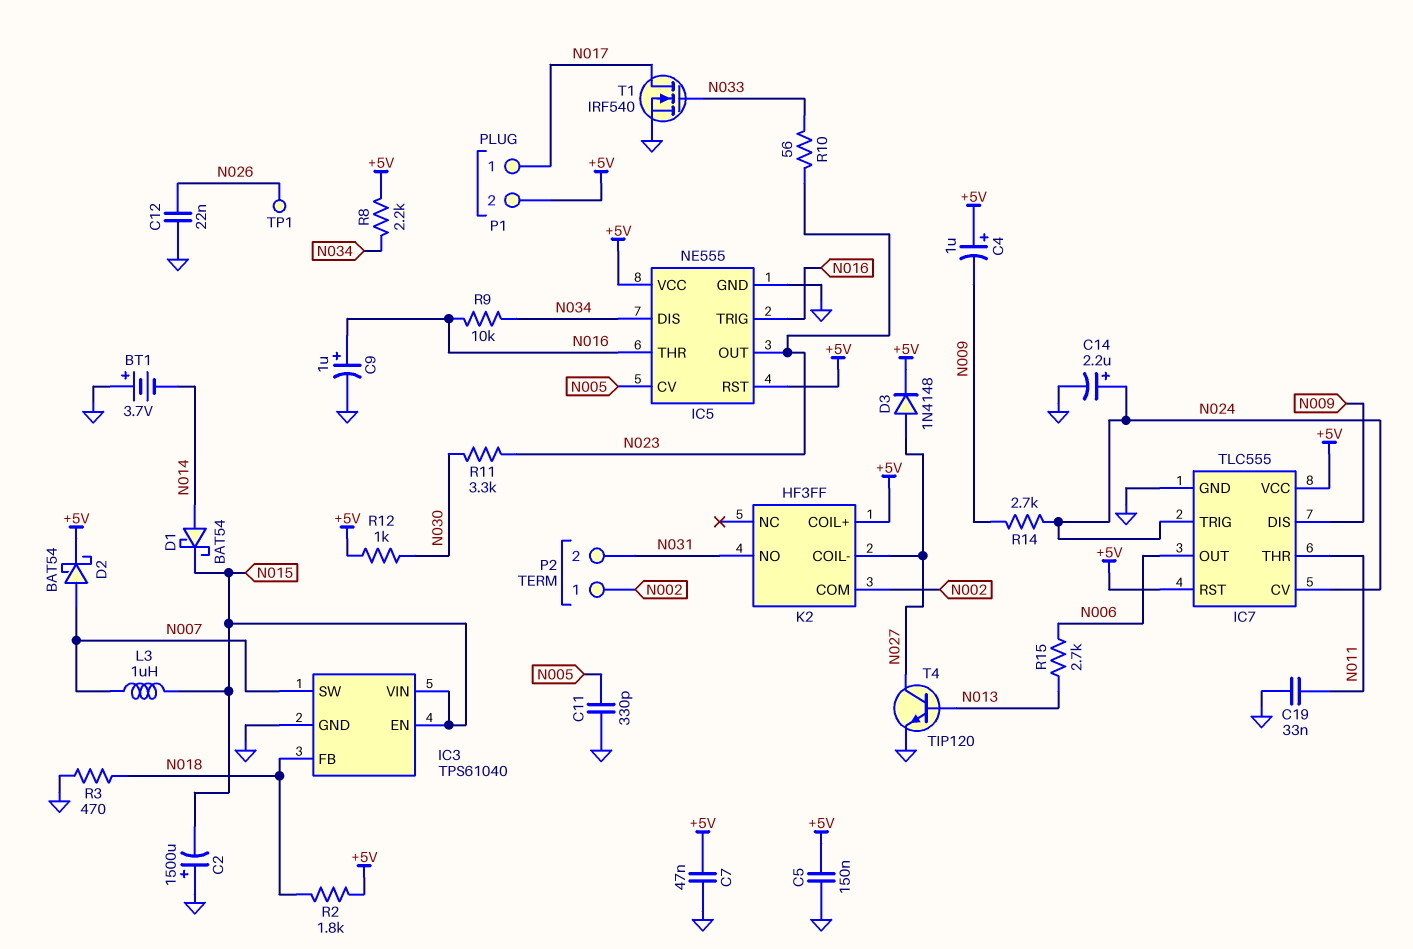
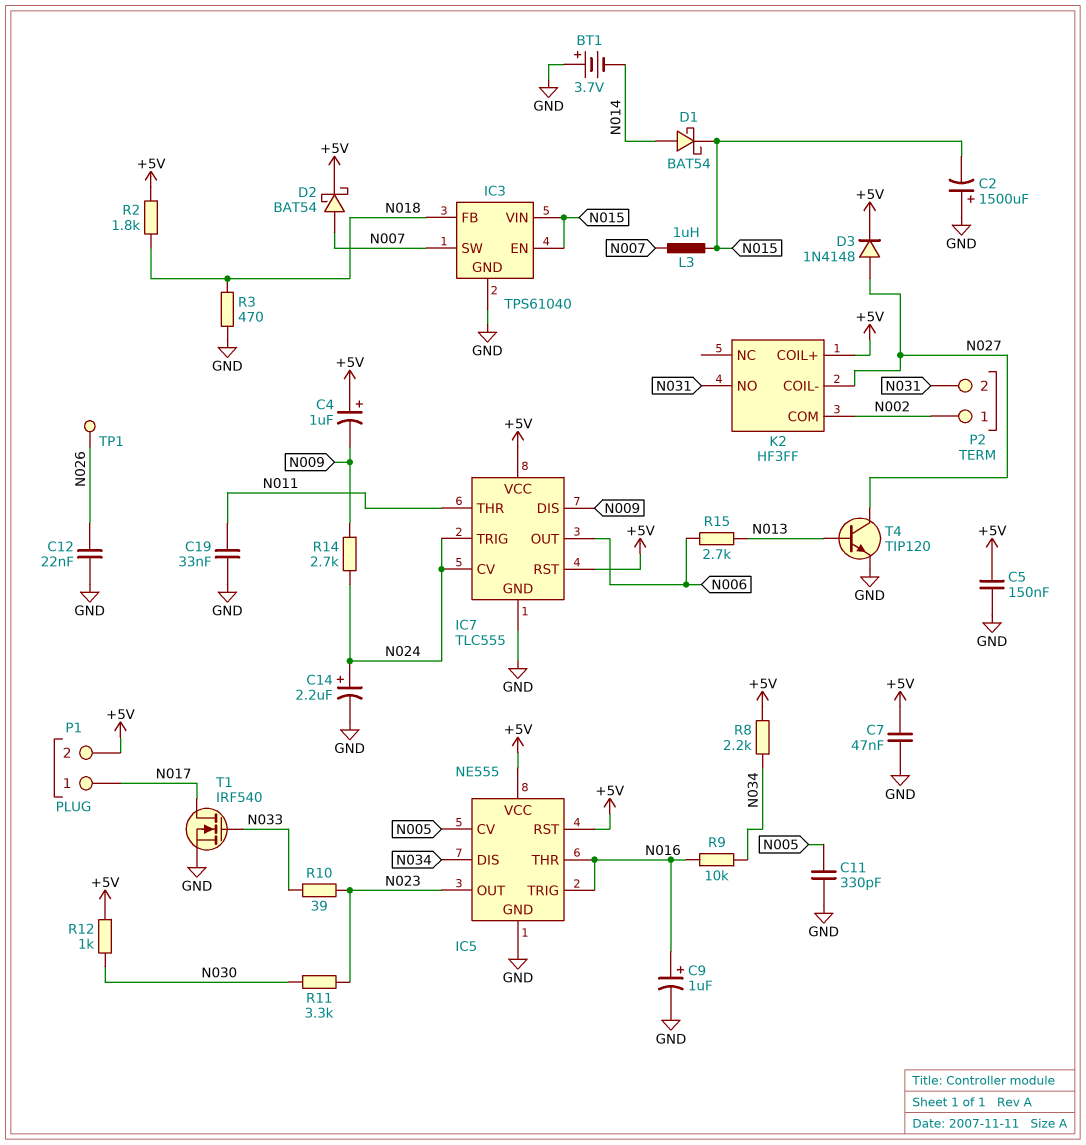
R10: 56 (N023, N033) -> 39 (N023, N033)

